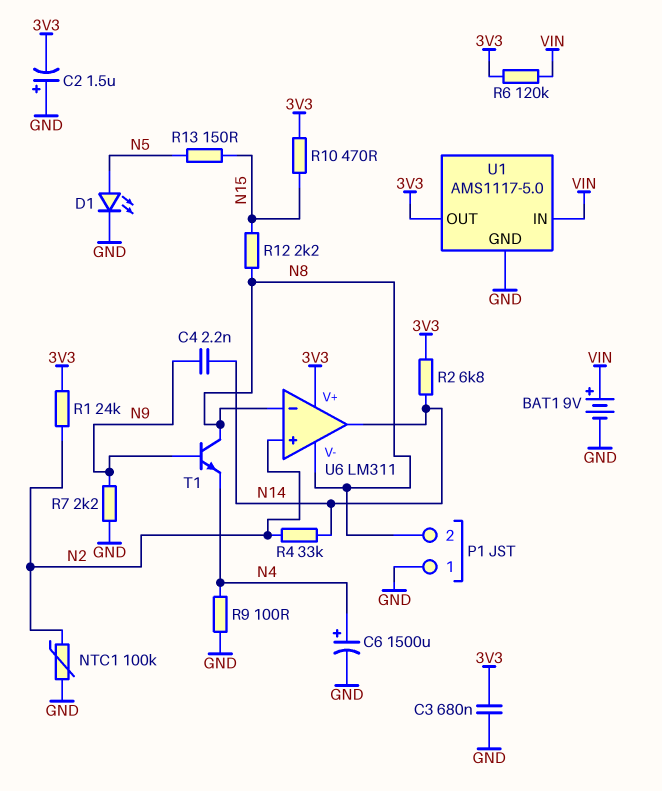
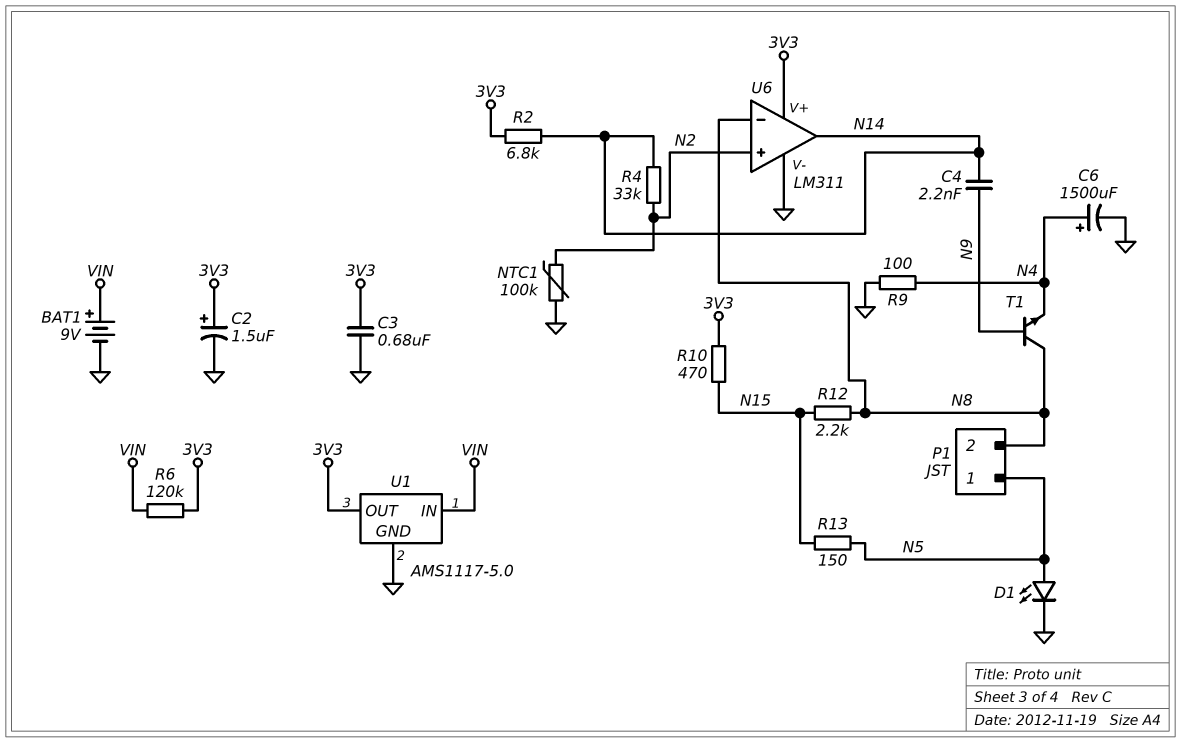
C2: 1.5uF (plus GND, minus 3V3) -> 1.5uF (plus 3V3, minus GND)
P1 pin 1: GND -> N5
R1: 24k (3V3, N2) -> none
R7: 2.2k (GND, N9) -> none
U6 pin V-: N8 -> GND

